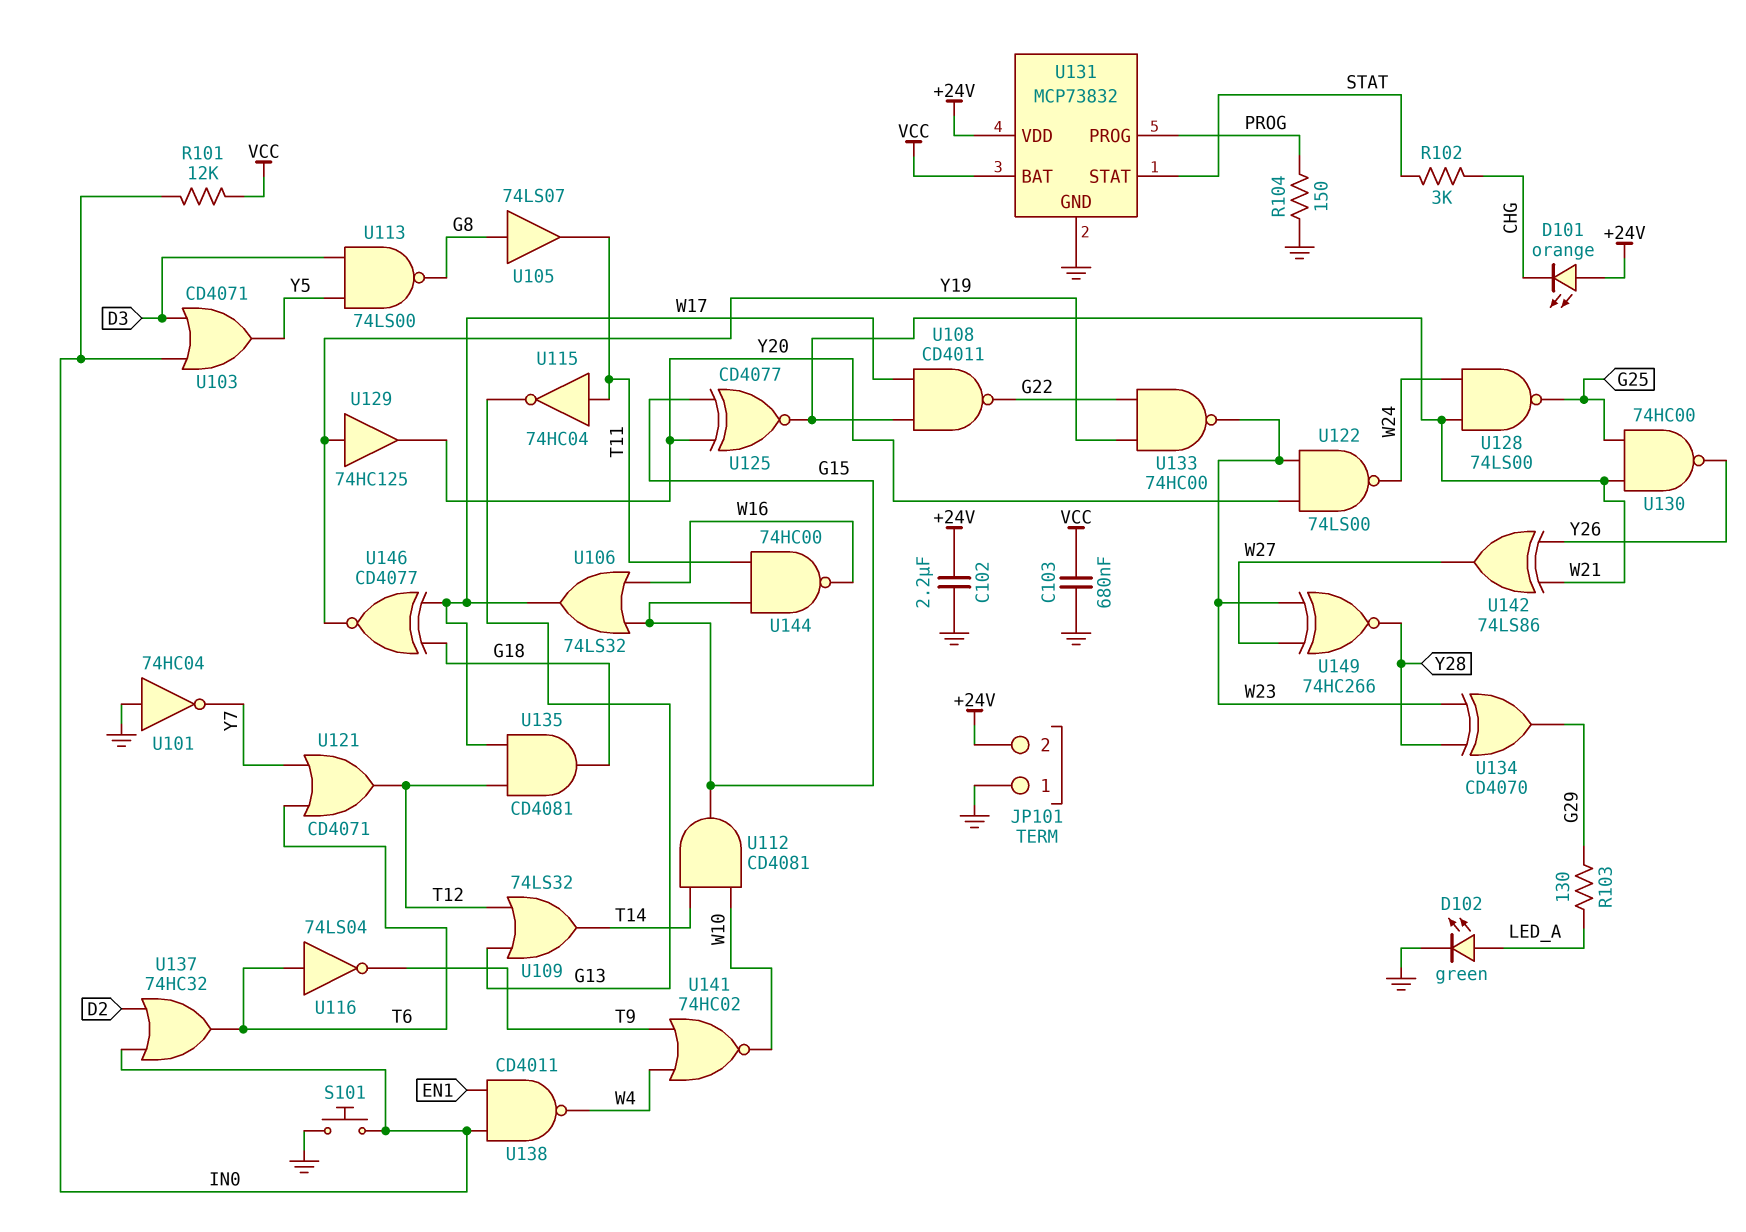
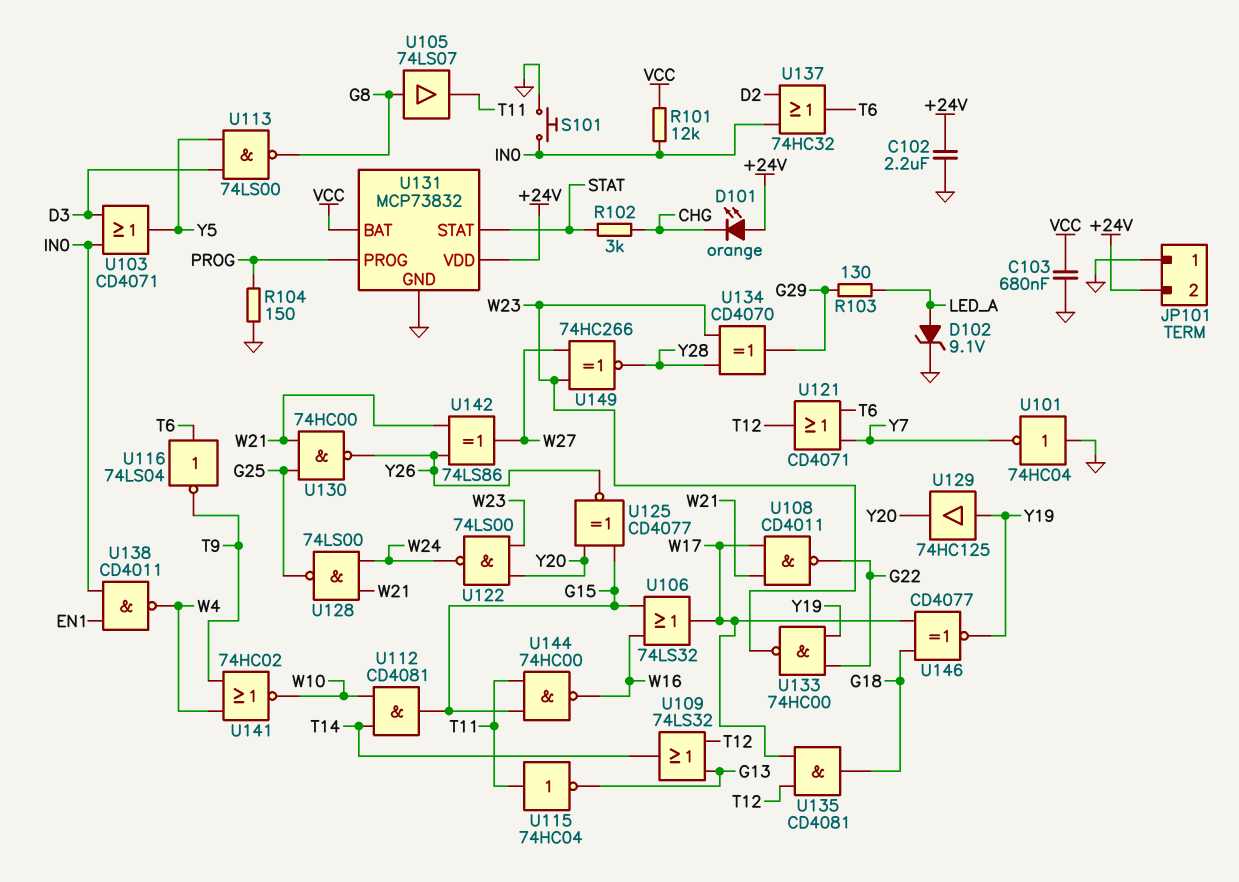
D102: LED green (A LED_A, K GND) -> zener 9.1V (A LED_A, K GND)
U125: XNOR CD4077 (in G15, in Y20, out W21) -> XNOR CD4077 (in G15, in Y20, out Y26)

